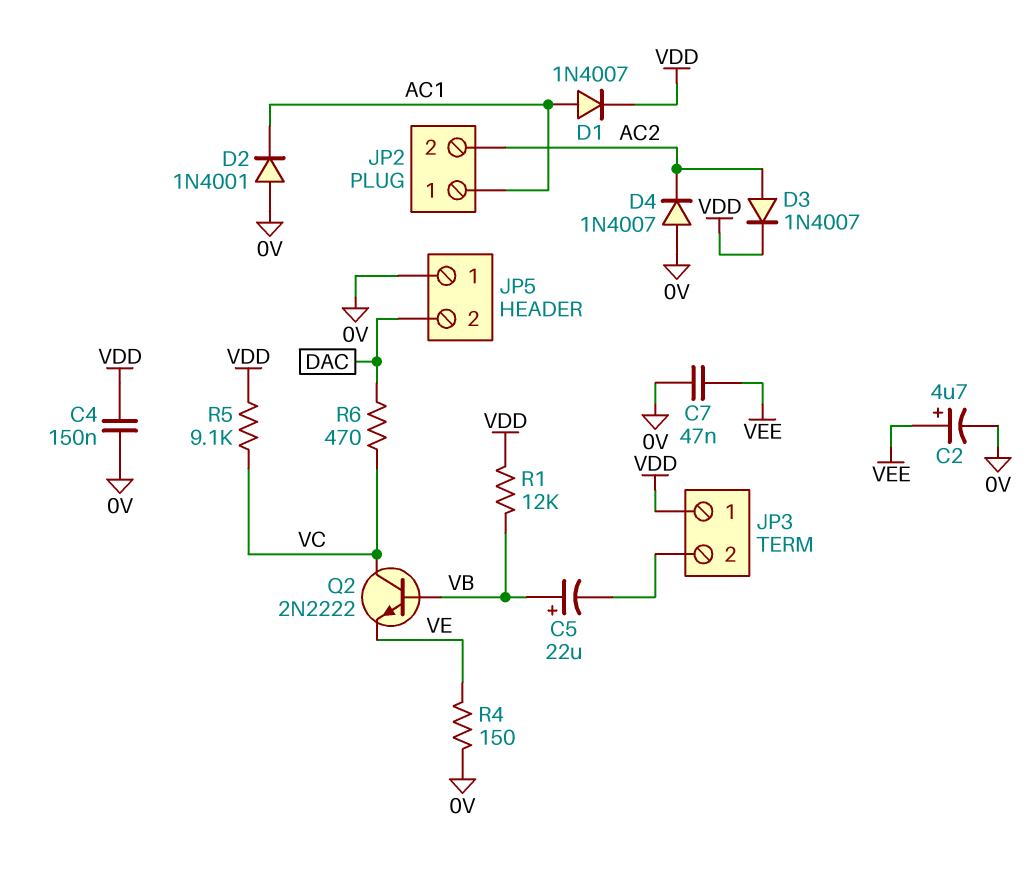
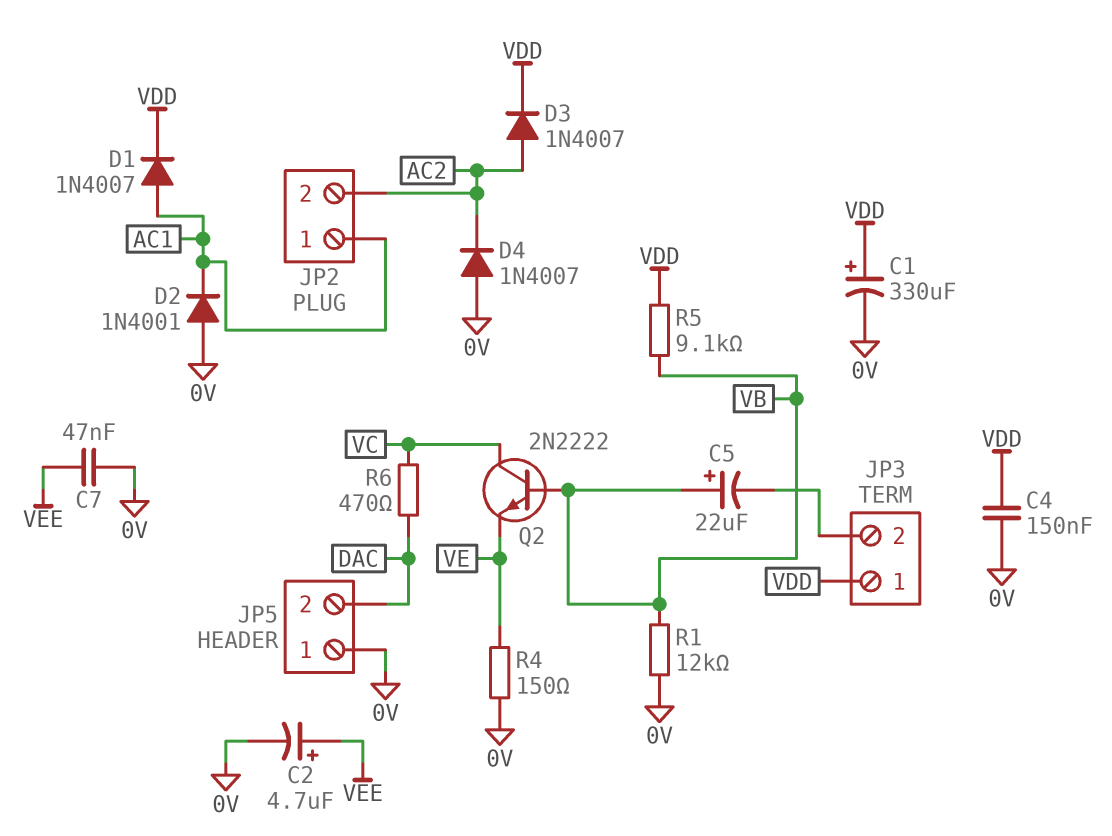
C1: none -> 330uF (plus VDD, minus 0V)
R1: 12k (VB, VDD) -> 12k (0V, VB)
R5: 9.1k (VC, VDD) -> 9.1k (VB, VDD)

